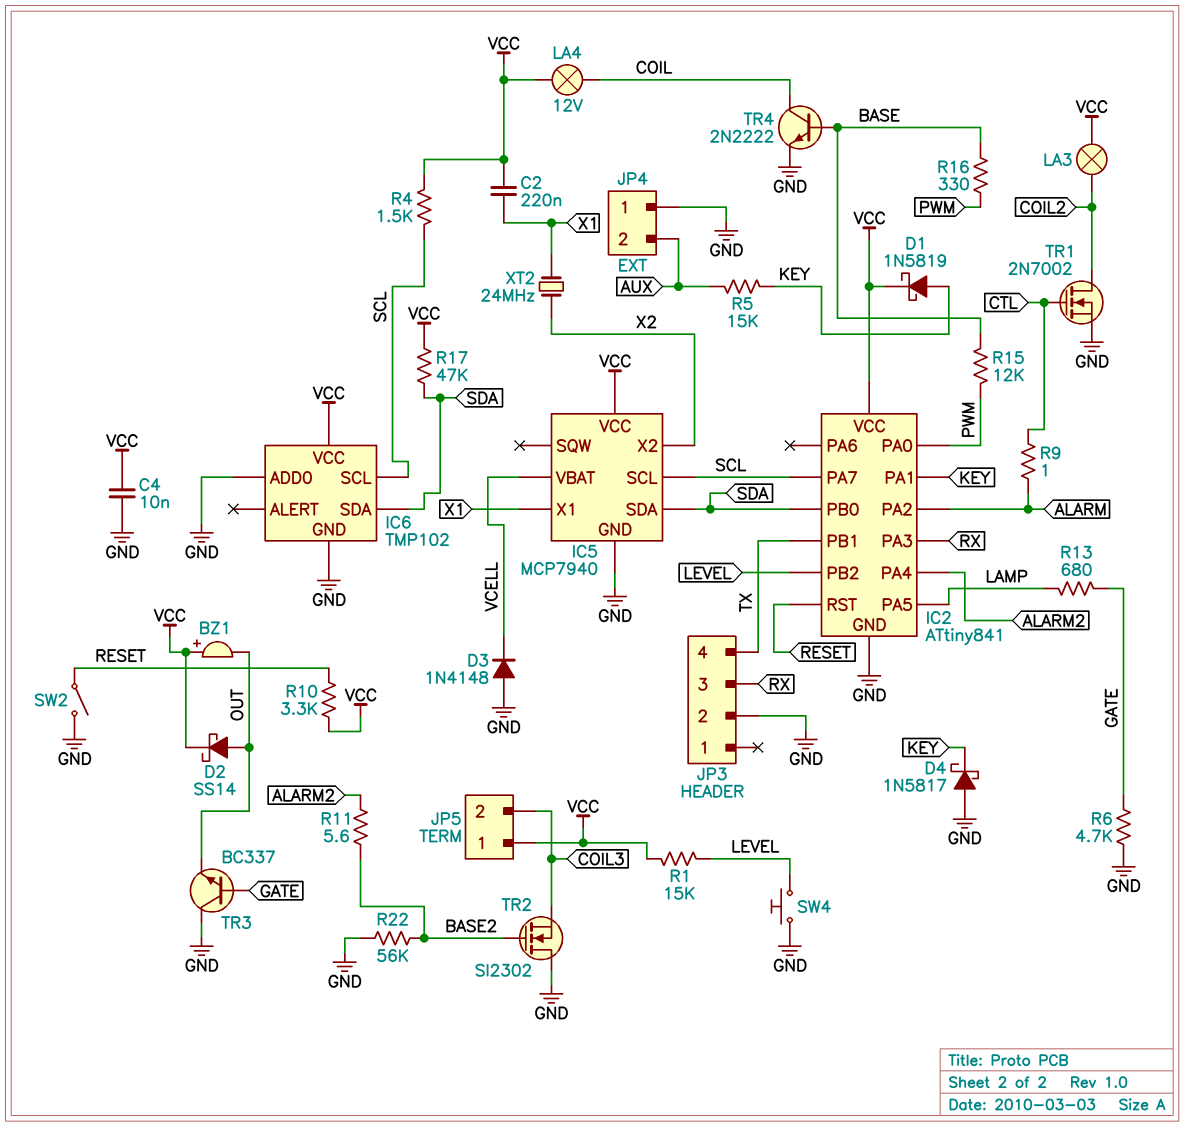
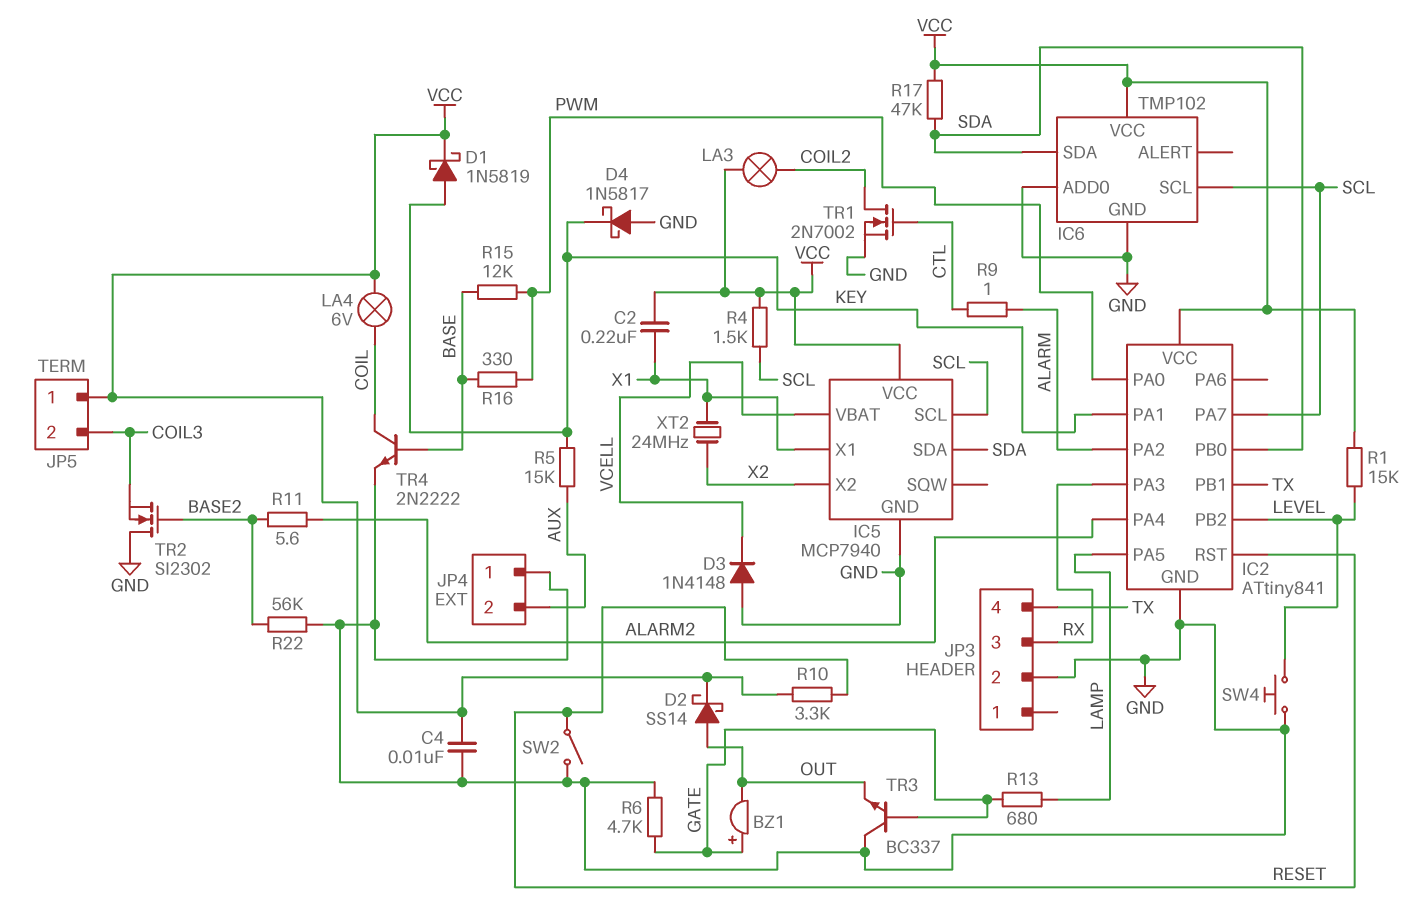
BZ1: buzzer (plus VCC, minus OUT) -> buzzer (plus GATE, minus OUT)
LA4: lamp 12V (COIL, VCC) -> lamp 6V (COIL, VCC)

